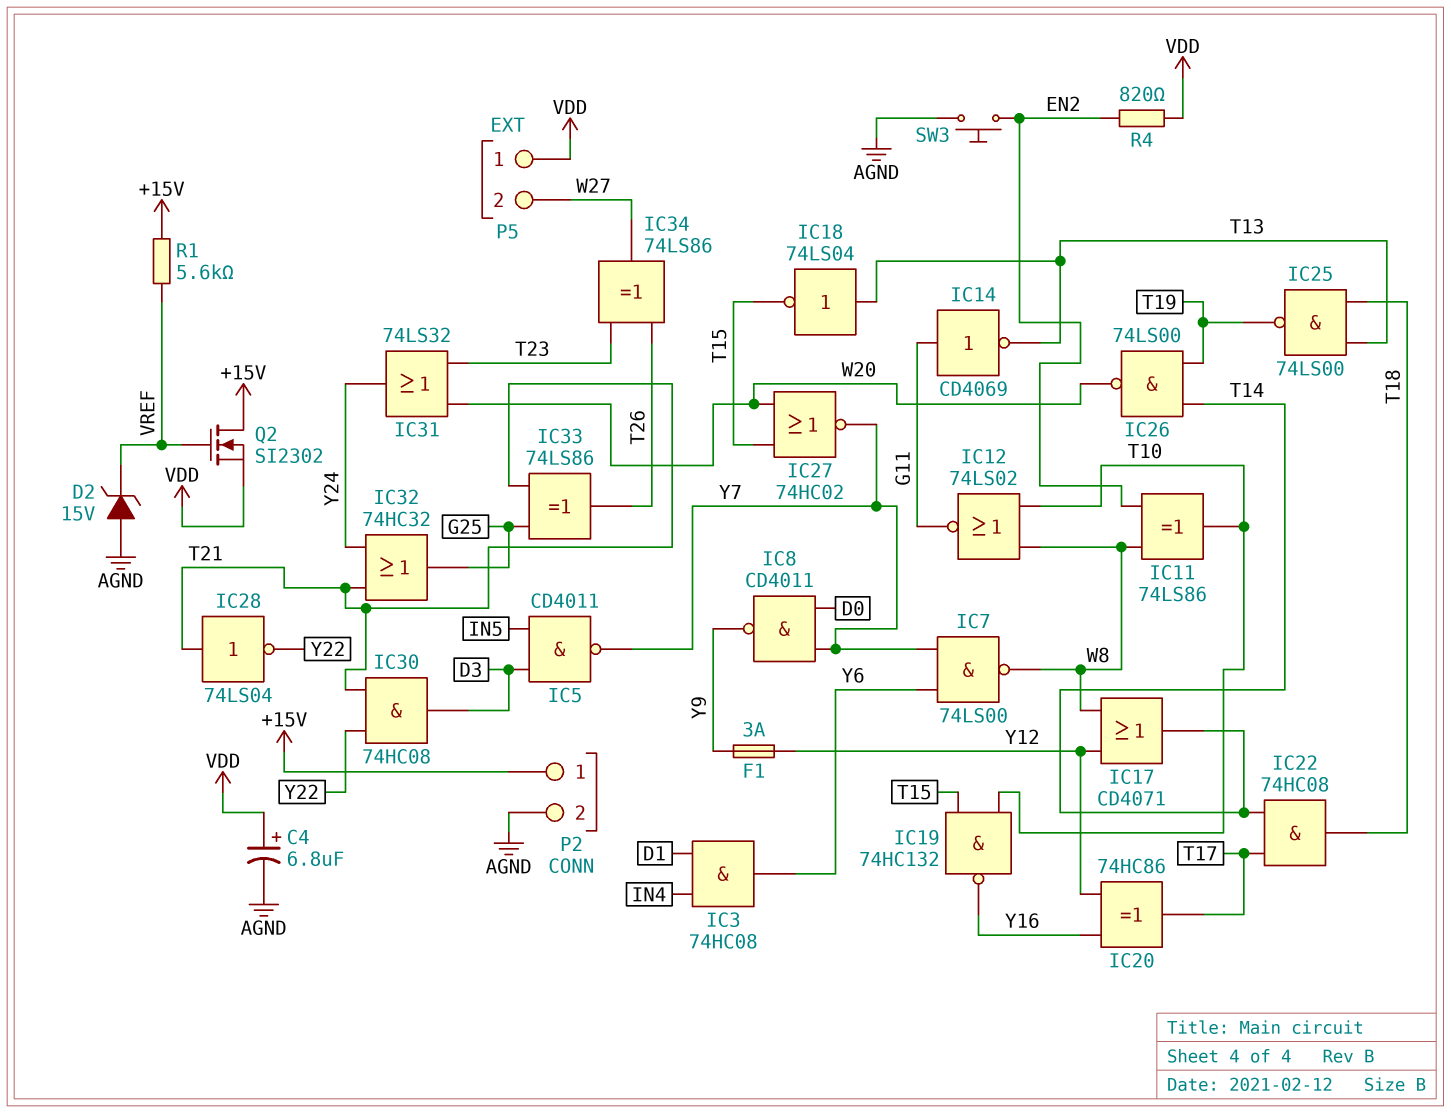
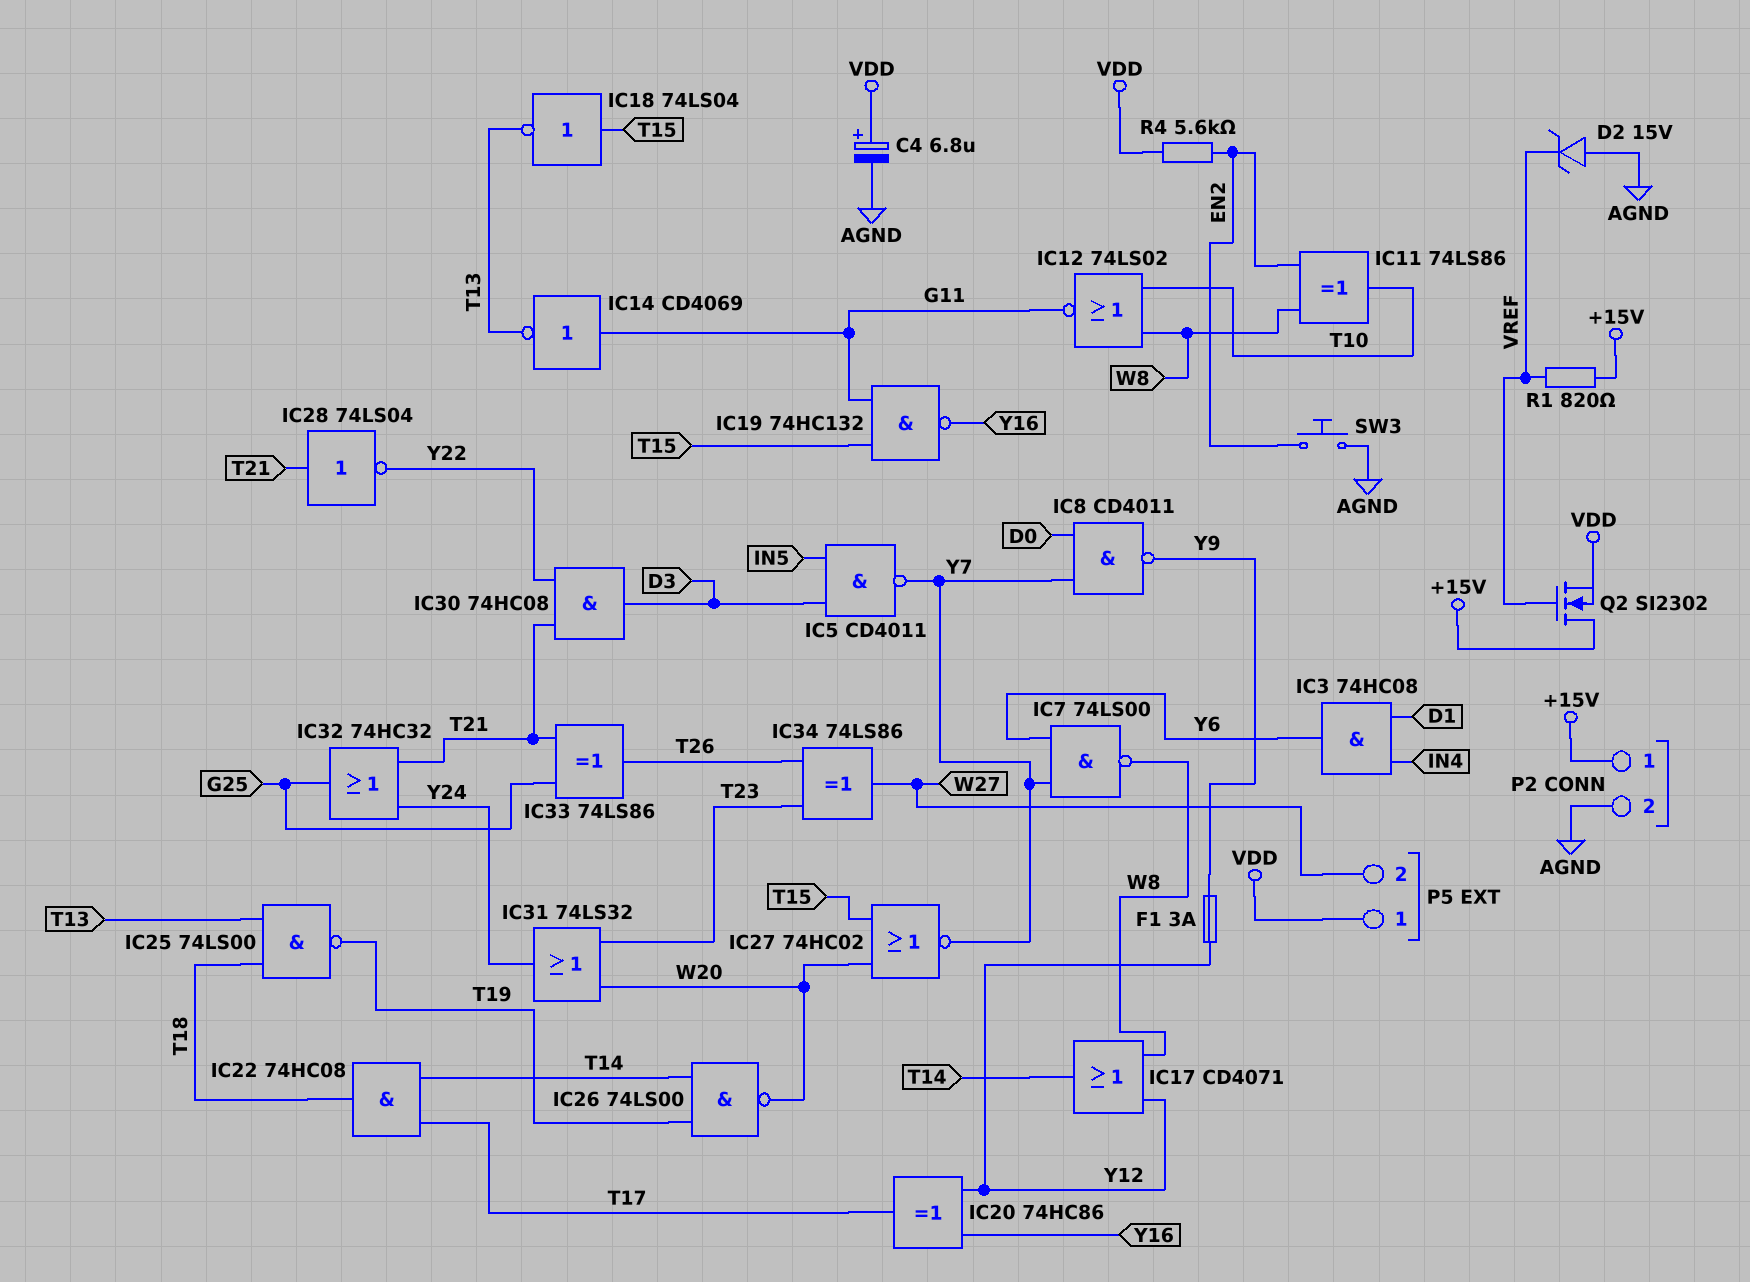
IC18: NOT 74LS04 (in T13, out T15) -> NOT 74LS04 (in T15, out T13)
IC19: NAND 74HC132 (in T10, in T15, out Y16) -> NAND 74HC132 (in G11, in T15, out Y16)
R1: 5.6k (+15V, VREF) -> 820 (+15V, VREF)
R4: 820 (EN2, VDD) -> 5.6k (EN2, VDD)

